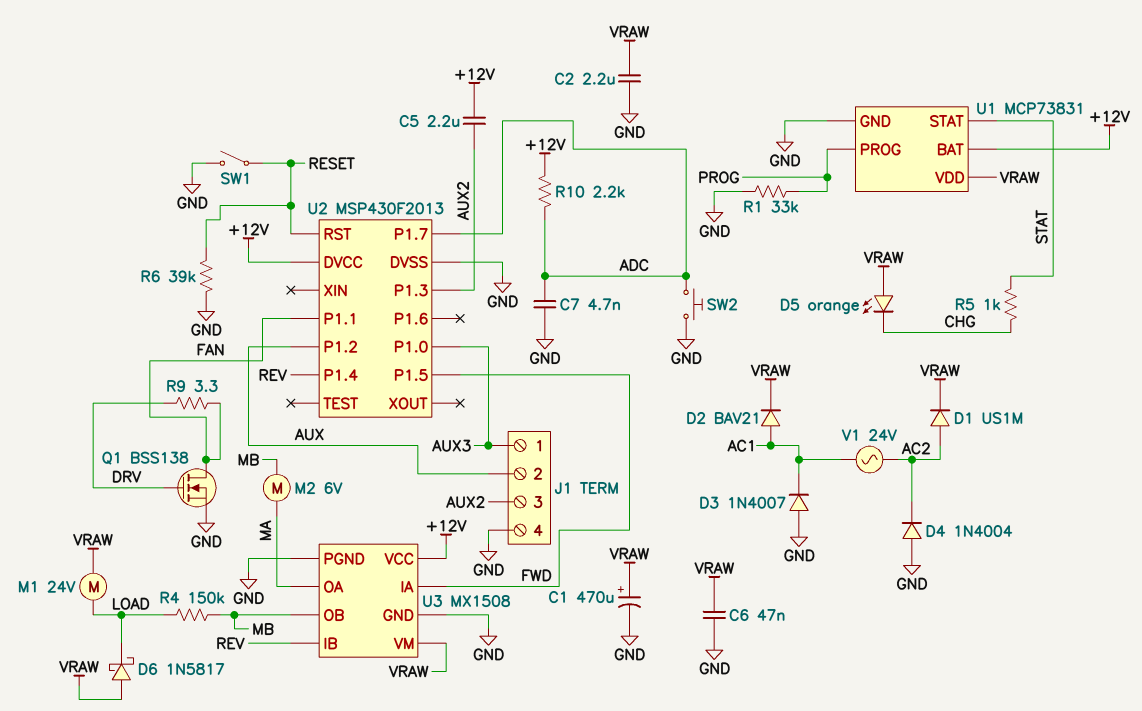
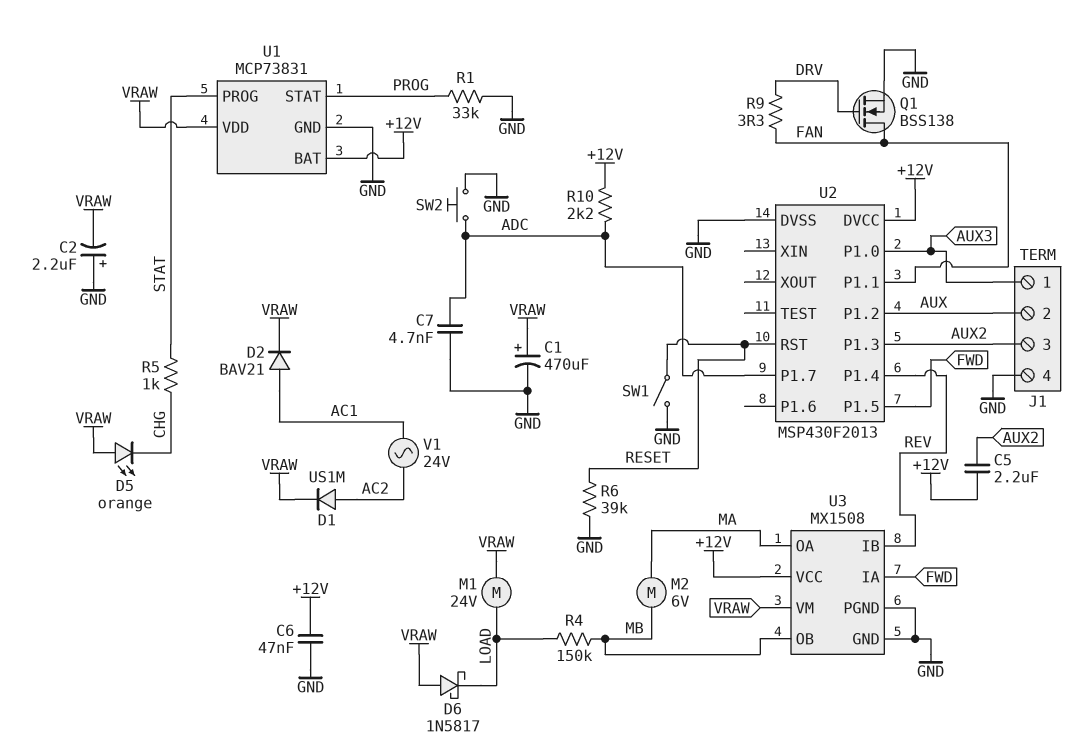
C2: 2.2uF (GND, VRAW) -> 2.2uF (plus GND, minus VRAW)
C6: 47nF (GND, VRAW) -> 47nF (+12V, GND)
D3: diode 1N4007 (A GND, K AC1) -> none
D4: diode 1N4004 (A GND, K AC2) -> none
U1 pin PROG: PROG -> STAT
U1 pin STAT: STAT -> PROG

